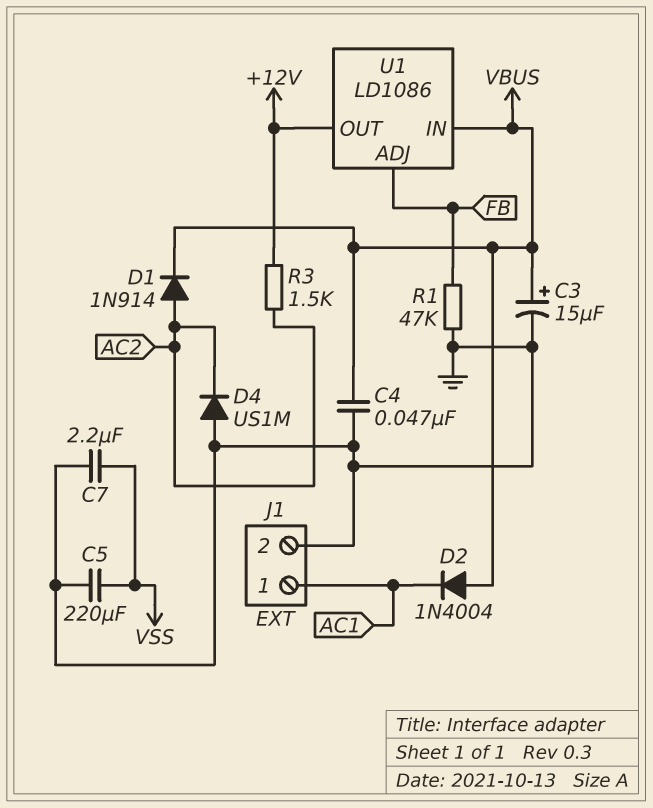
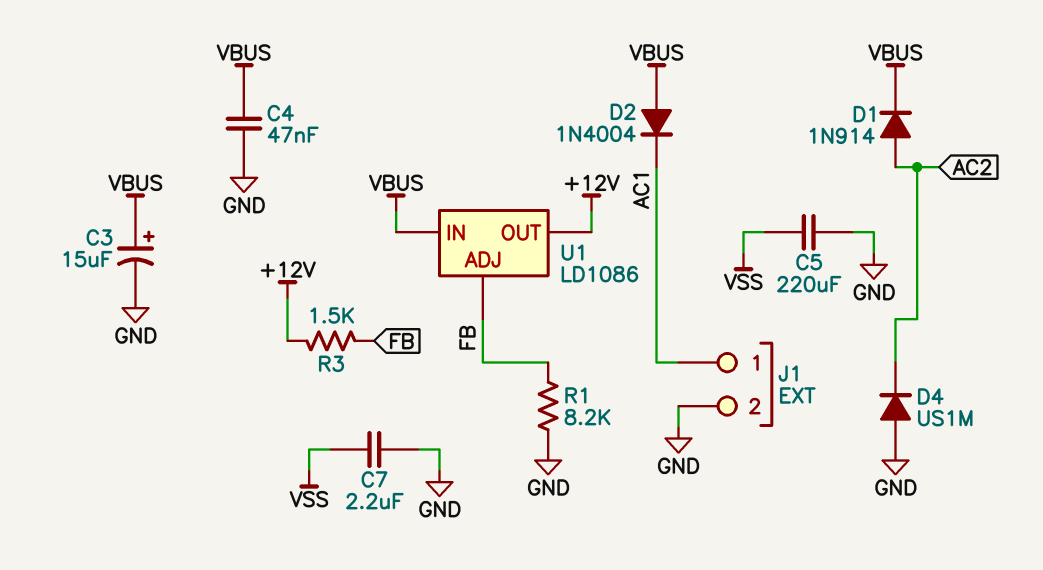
R1: 47k (FB, GND) -> 8.2k (FB, GND)
R3: 1.5k (+12V, AC2) -> 1.5k (+12V, FB)

